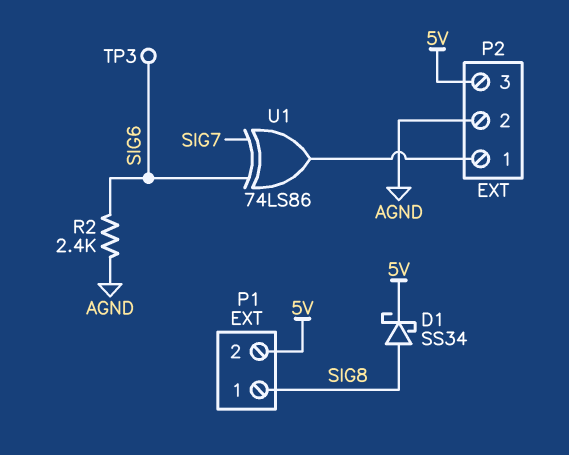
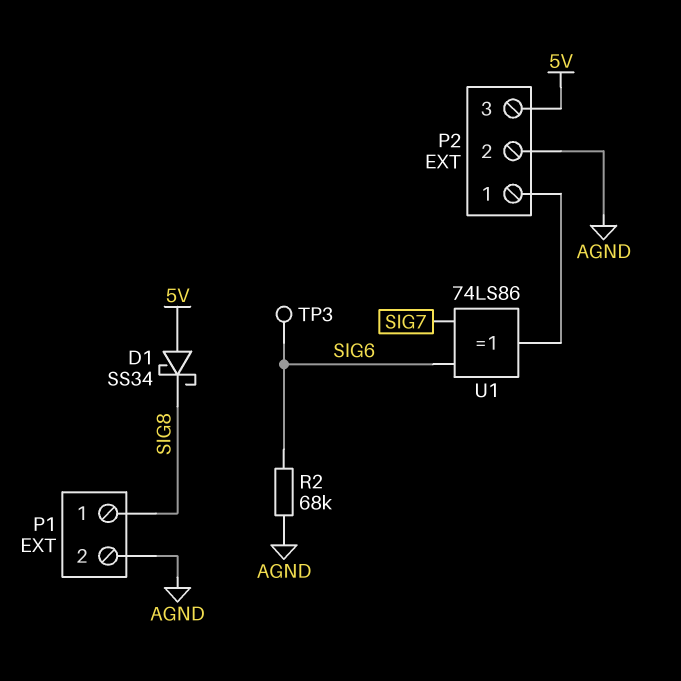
D1: schottky SS34 (A SIG8, K 5V) -> schottky SS34 (A 5V, K SIG8)
P1 pin 2: 5V -> AGND
R2: 2.4k (AGND, SIG6) -> 68k (AGND, SIG6)

